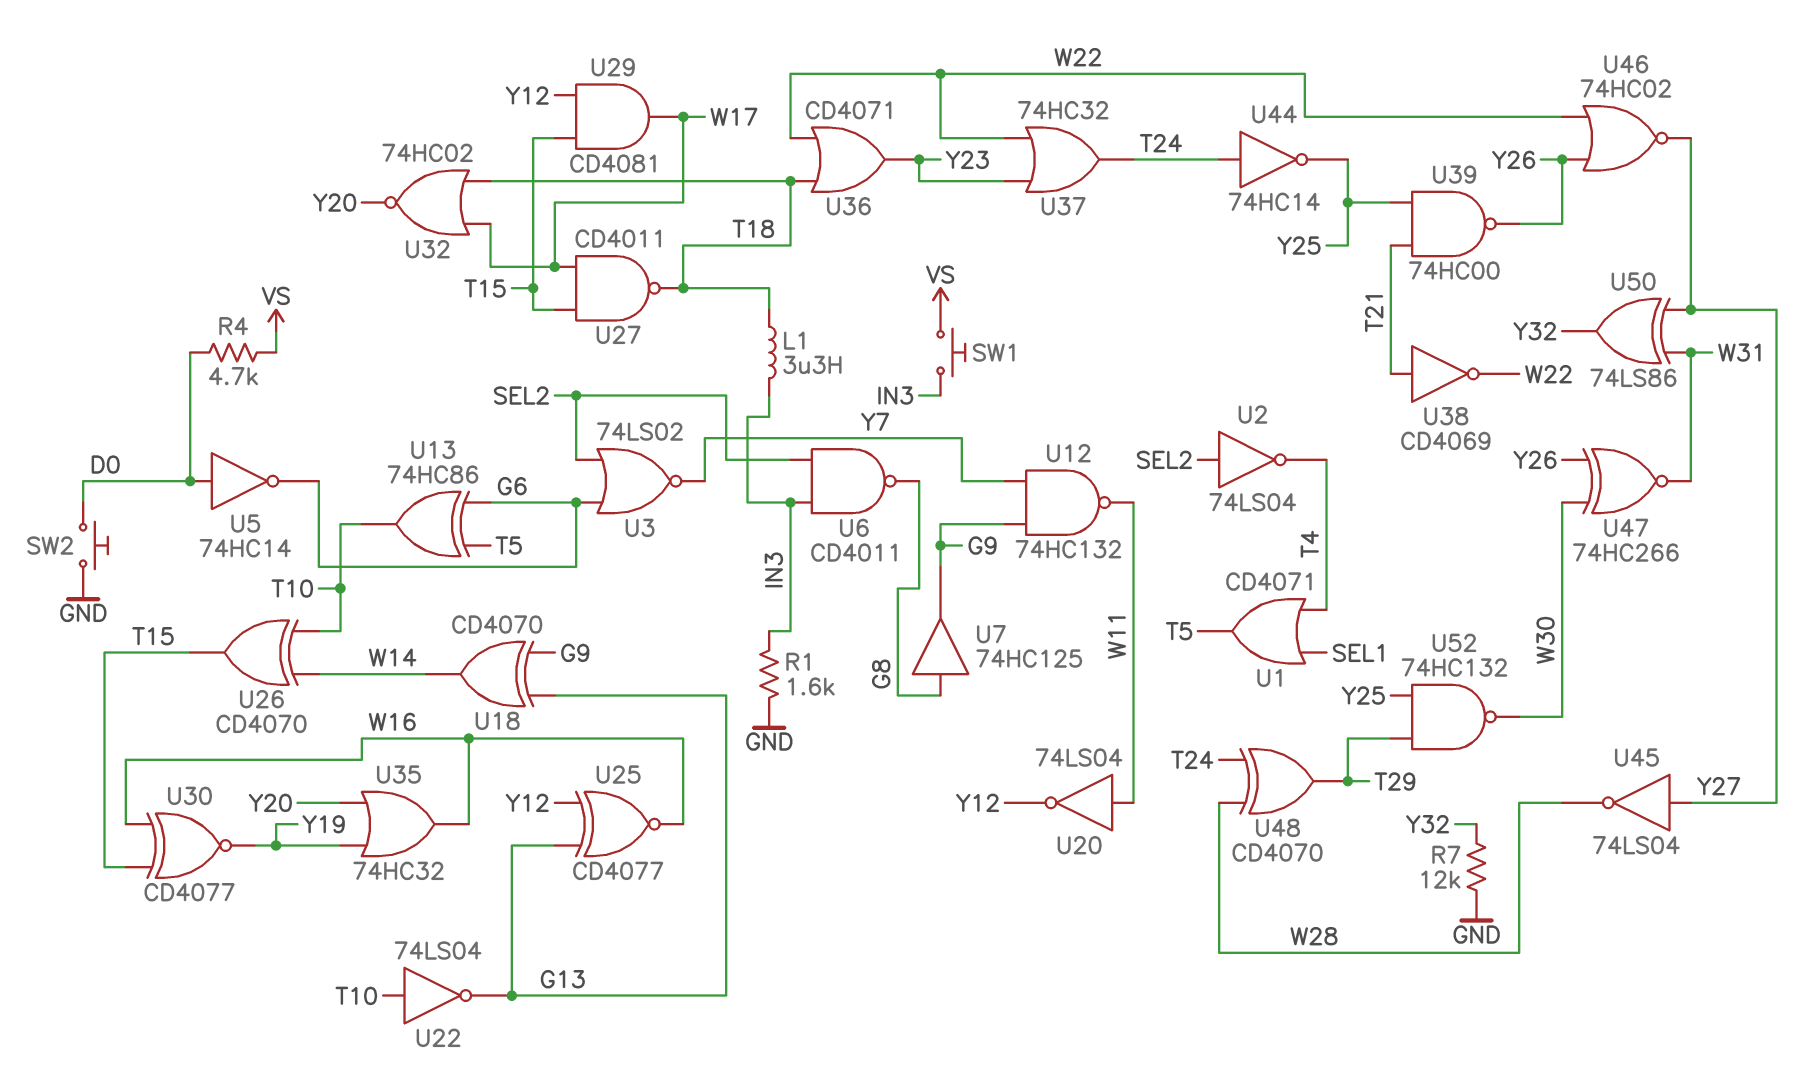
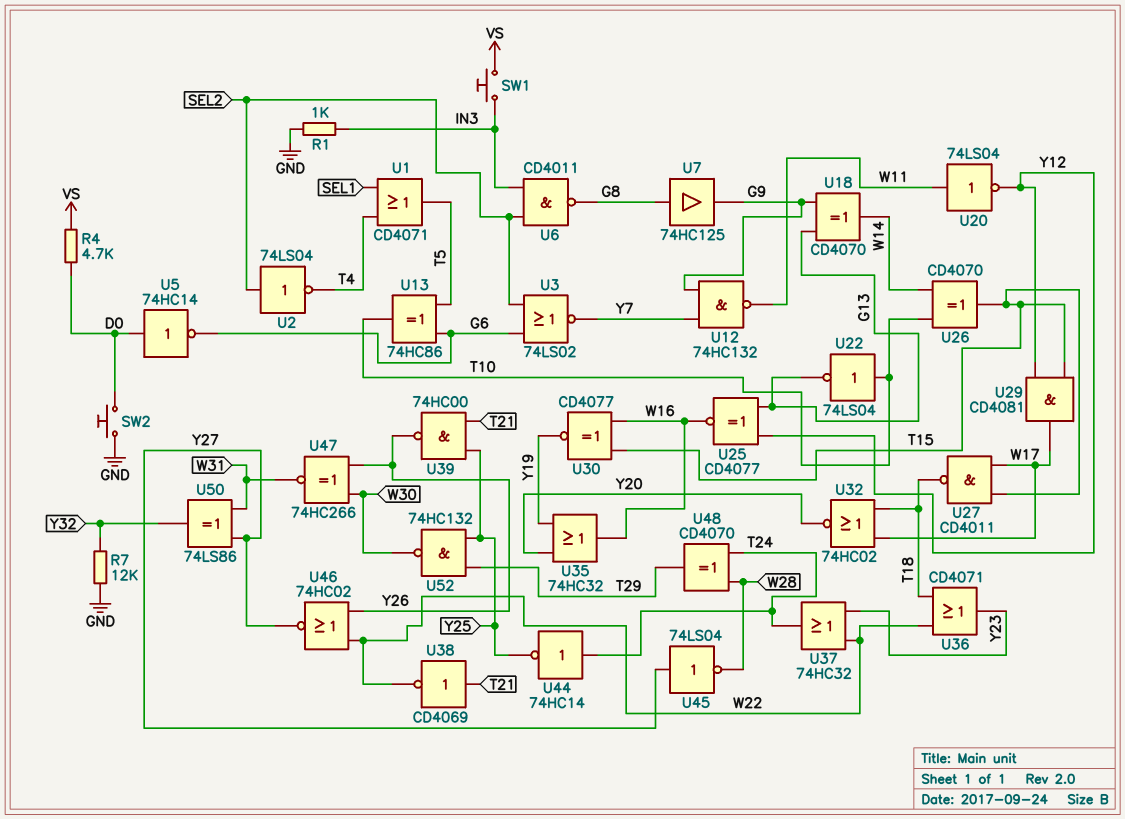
L1: 3.3uH (IN3, T18) -> none
R1: 1.6k (GND, IN3) -> 1k (GND, IN3)

